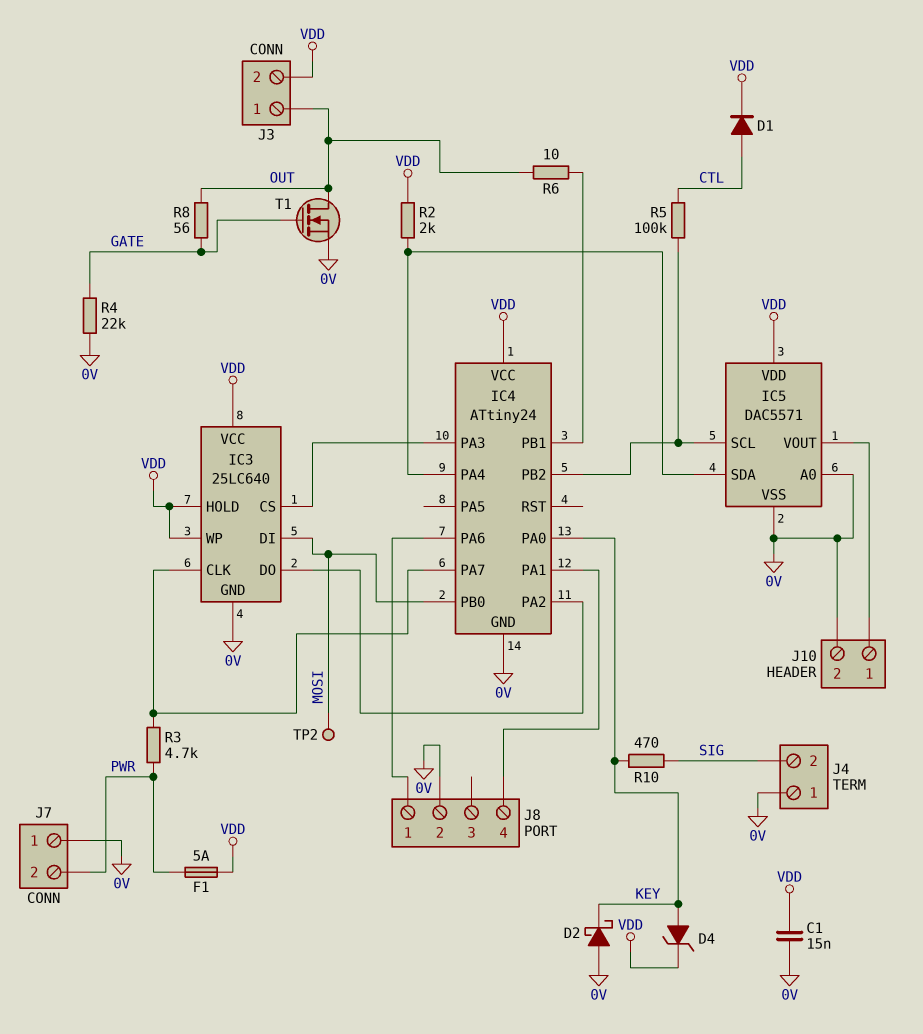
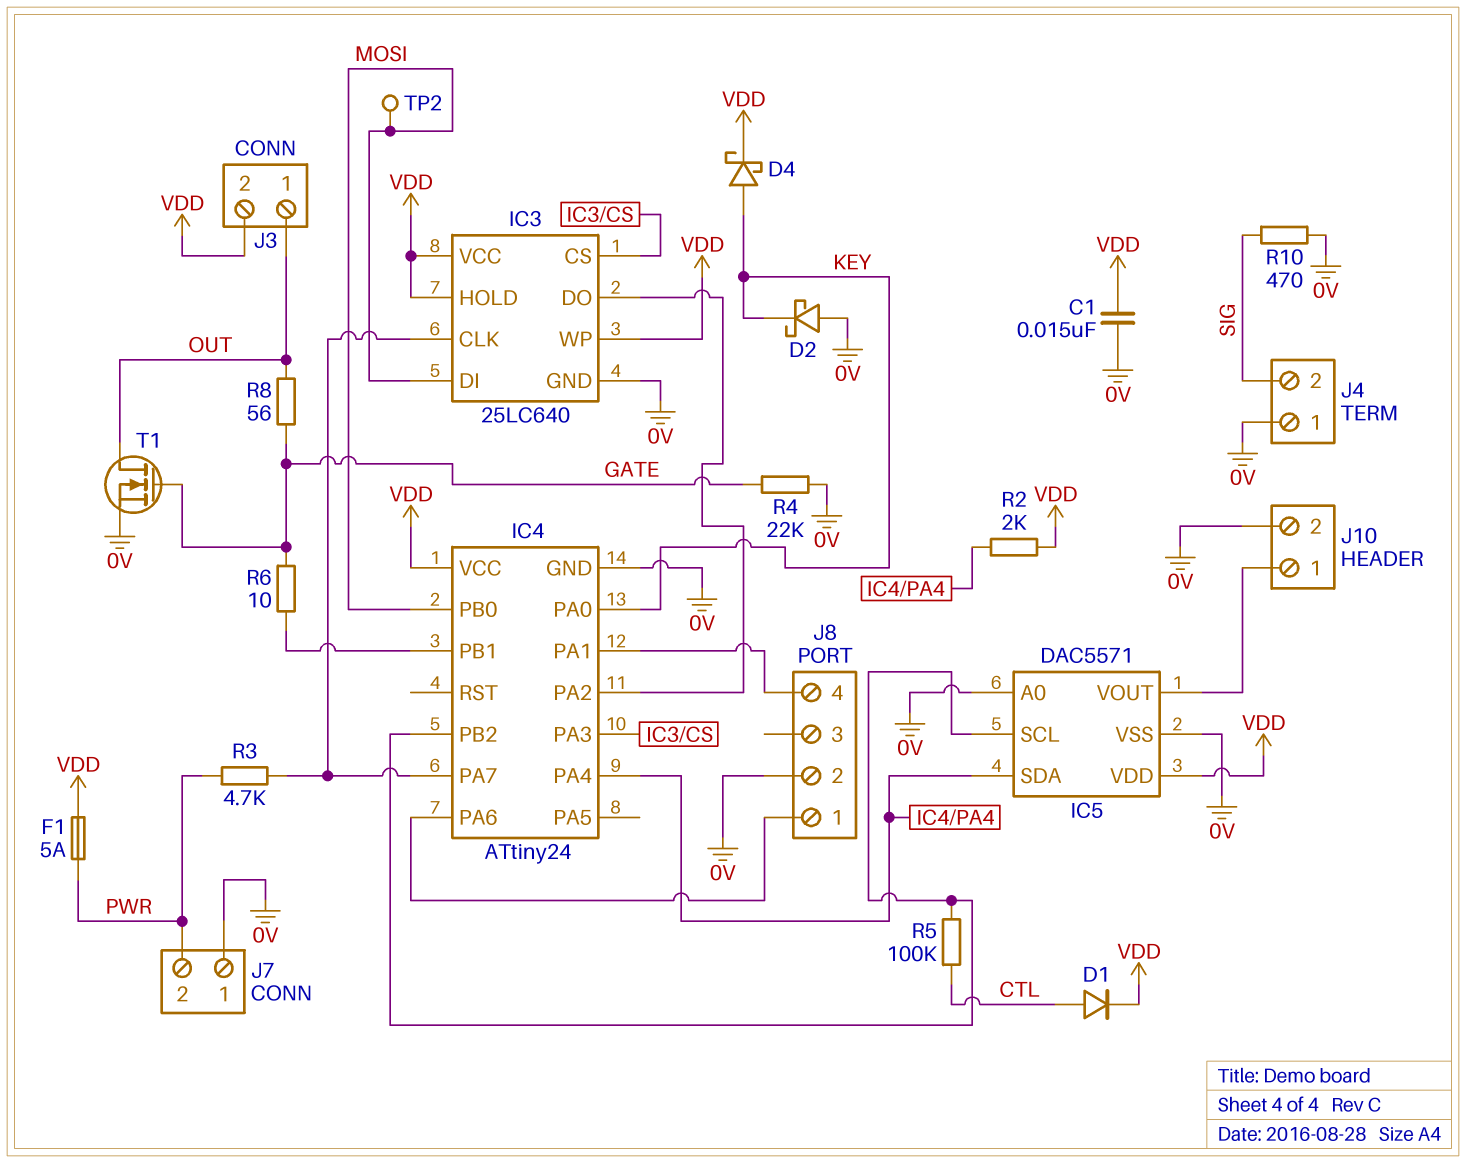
D4: zener (A KEY, K VDD) -> schottky (A KEY, K VDD)
R6: 10 (IC4/PB1, OUT) -> 10 (GATE, IC4/PB1)
R10: 470 (KEY, SIG) -> 470 (0V, SIG)

